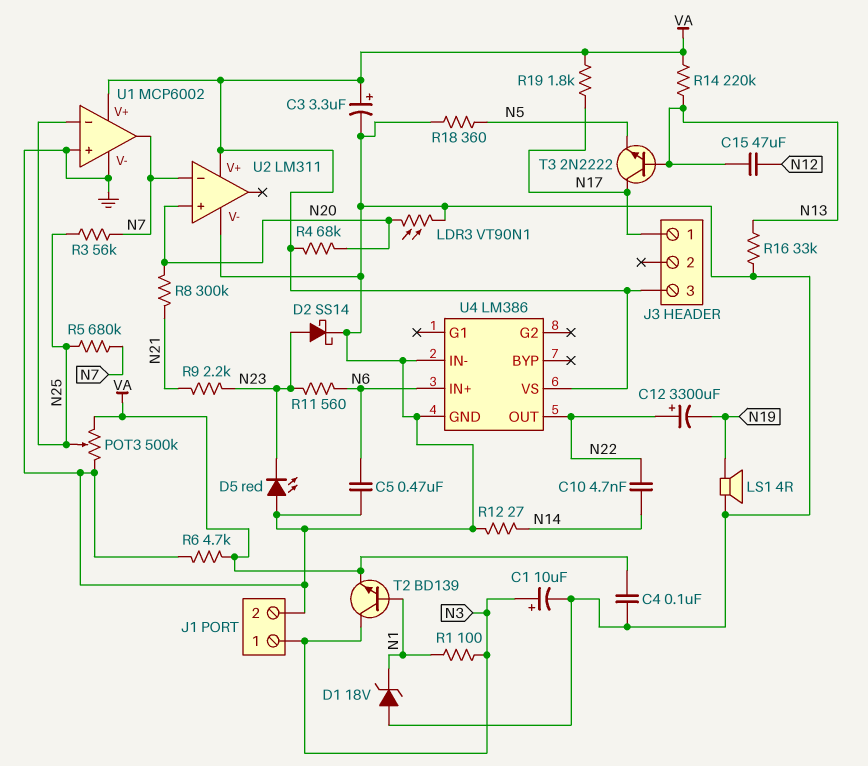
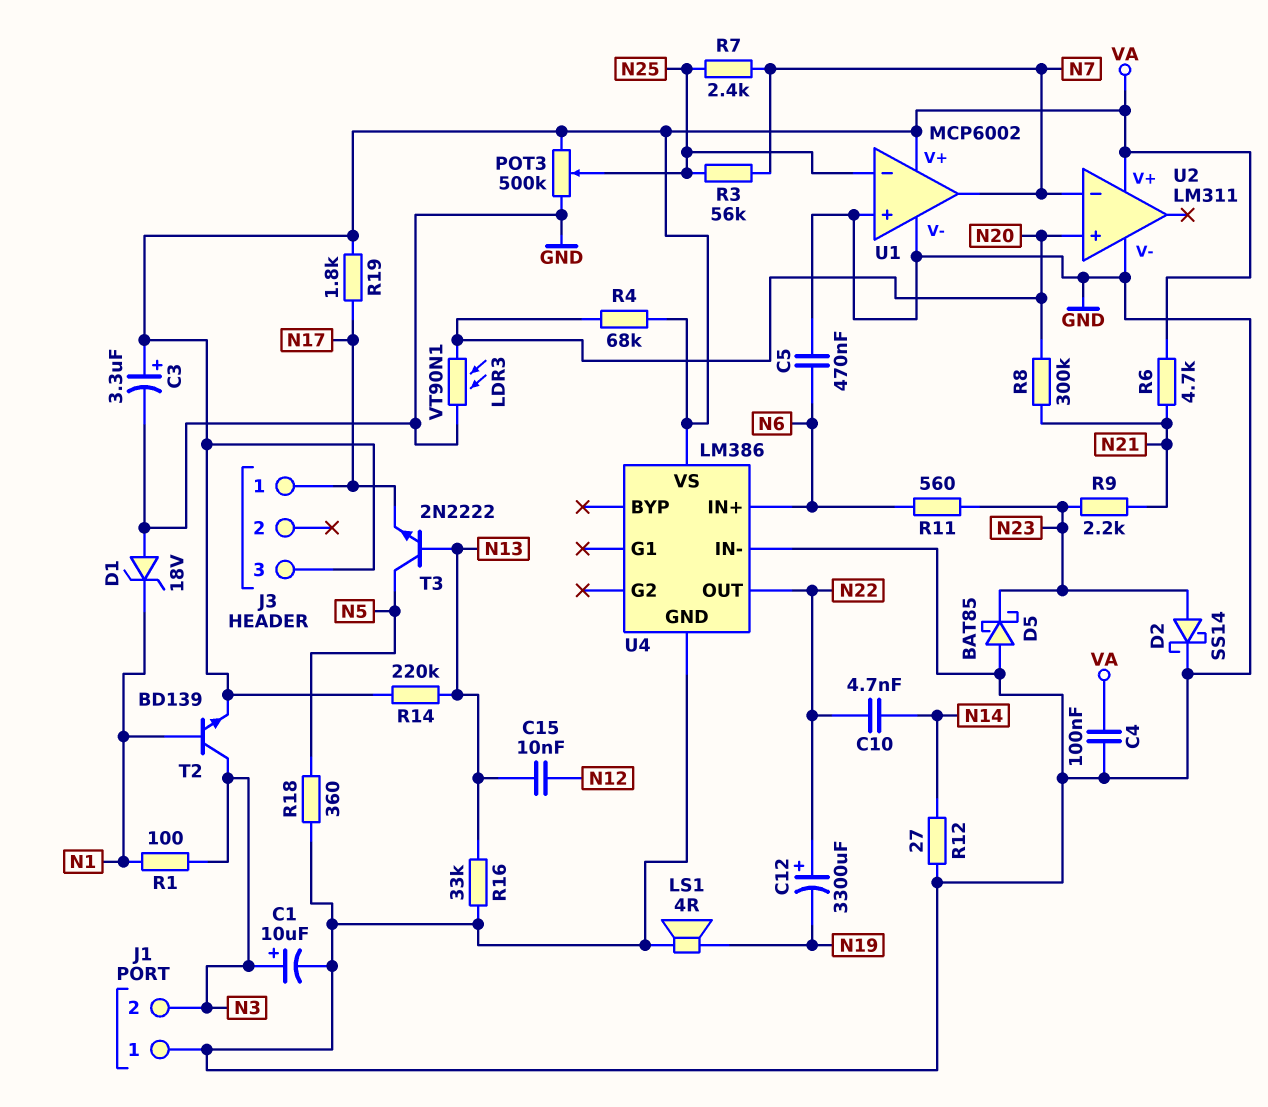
C15: 47uF (N12, N13) -> 10nF (N12, N13)
D5: LED red (A GND, K N23) -> schottky BAT85 (A GND, K N23)
J1 pin 1: N3 -> GND
J1 pin 2: GND -> N3
R5: 680k (N7, N25) -> none
R6: 4.7k (GND, VA) -> 4.7k (N21, VA)
R7: none -> 2.4k (N7, N25)
T3: NPN 2N2222 (B N13, C N17, E N5) -> NPN 2N2222 (B N13, C N5, E N17)

